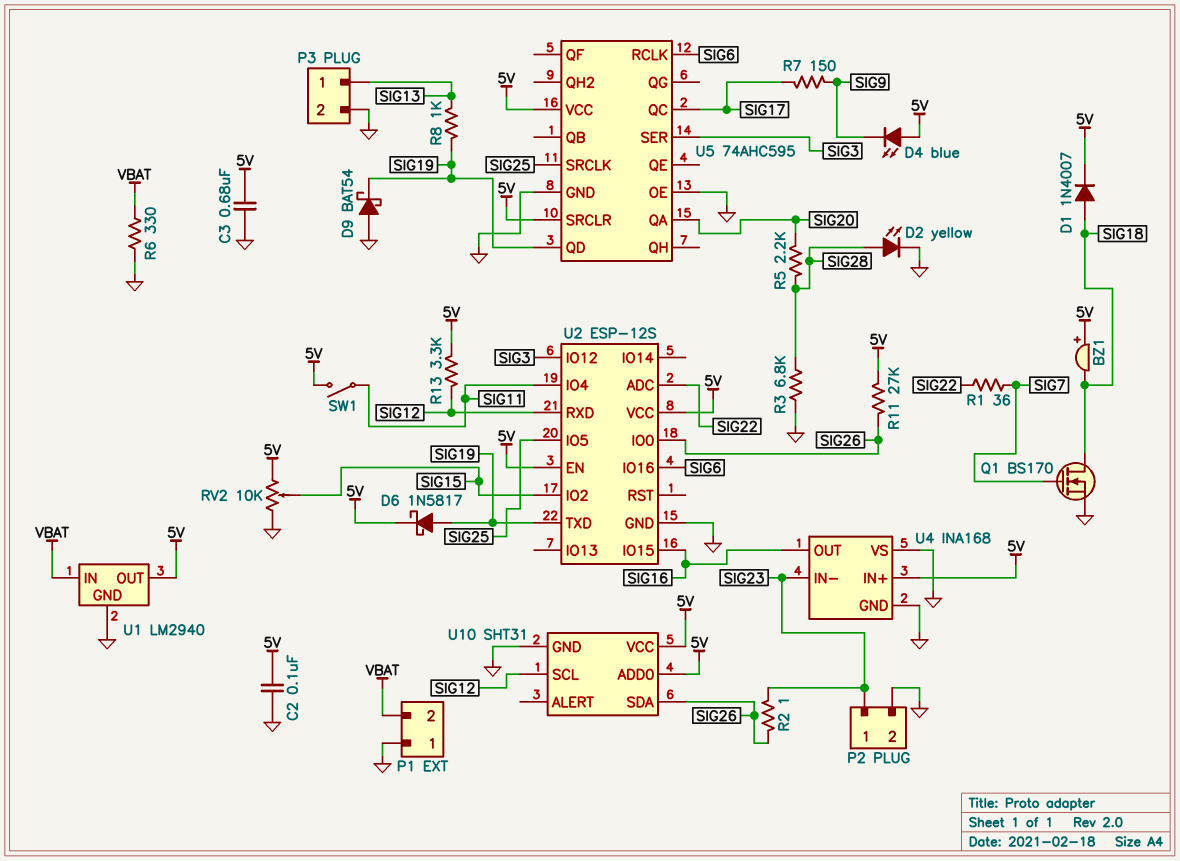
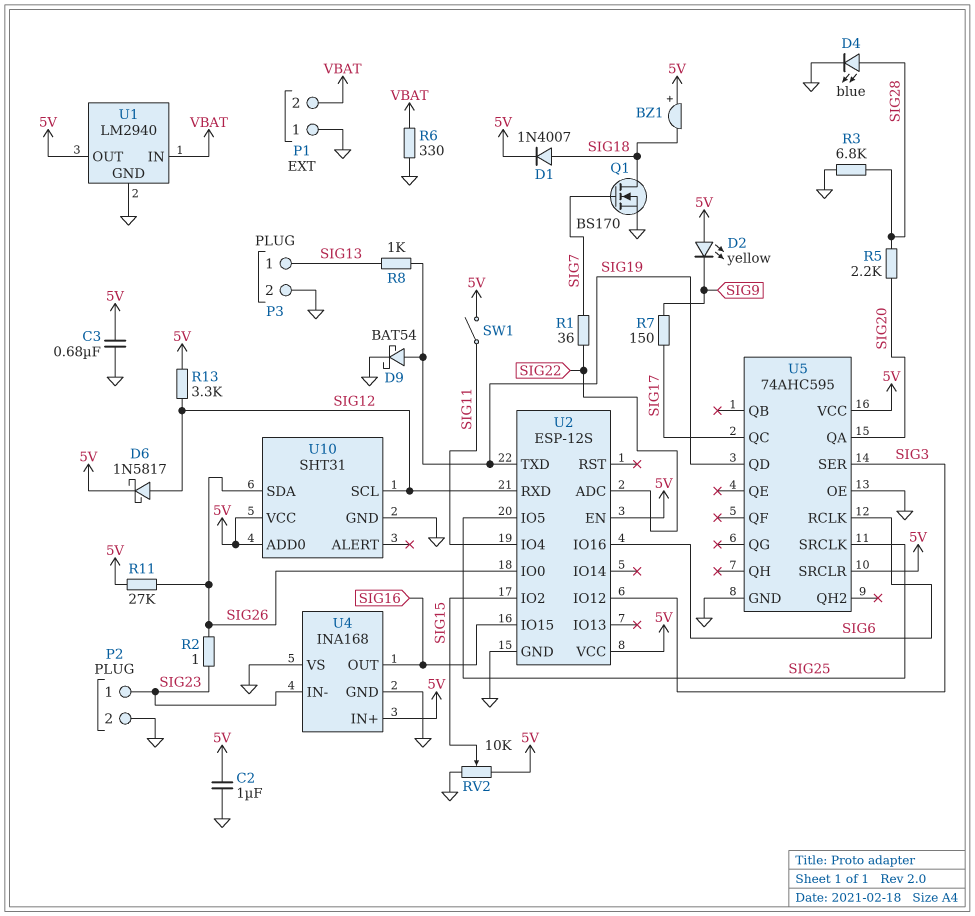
C2: 100nF (5V, GND) -> 1uF (5V, GND)
D2: LED yellow (A SIG28, K GND) -> LED yellow (A 5V, K SIG9)
D4: LED blue (A 5V, K SIG9) -> LED blue (A SIG28, K GND)
D6: schottky 1N5817 (A SIG19, K 5V) -> schottky 1N5817 (A SIG12, K 5V)
D9: schottky BAT54 (A GND, K SIG19) -> schottky BAT54 (A SIG19, K GND)

